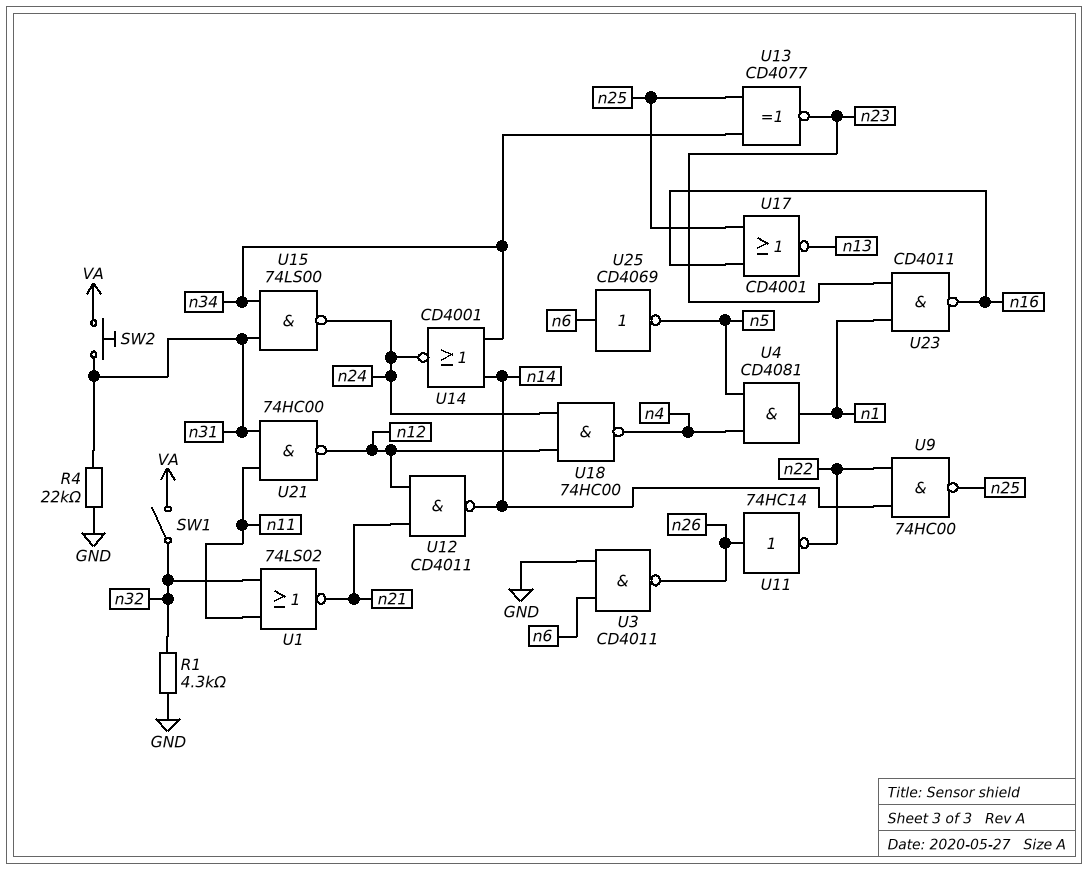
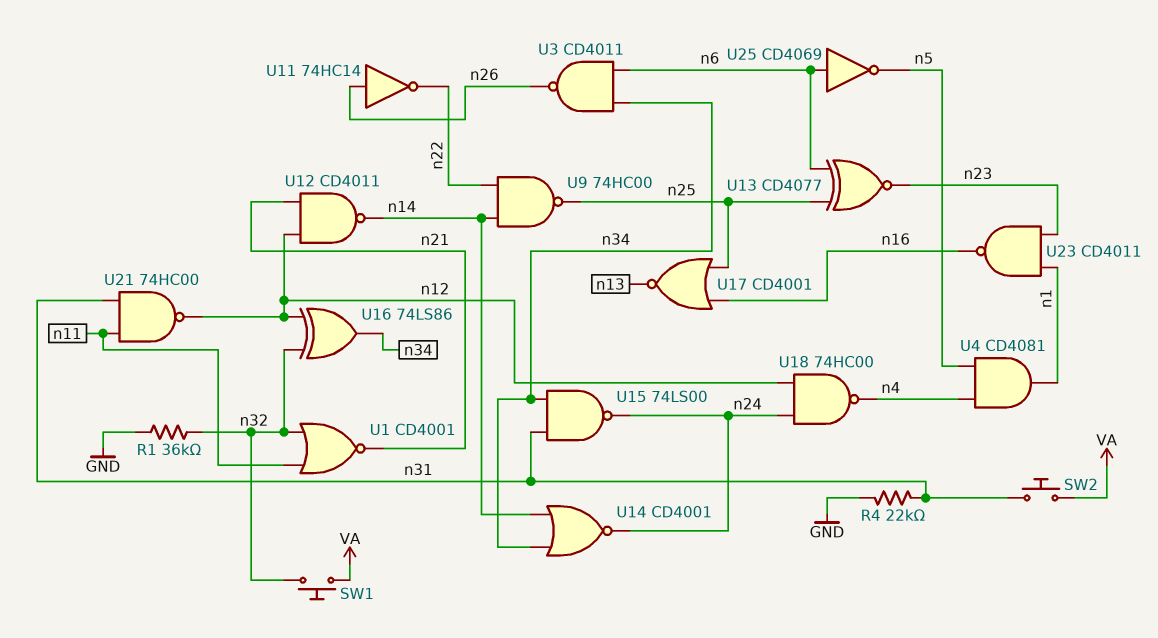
R1: 4.3k (GND, n32) -> 36k (GND, n32)
SW1: switch (VA, n32) -> button (VA, n32)
U1: NOR 74LS02 (in n11, in n32, out n21) -> NOR CD4001 (in n11, in n32, out n21)
U3: NAND CD4011 (in GND, in n6, out n26) -> NAND CD4011 (in n6, in n34, out n26)
U13: XNOR CD4077 (in n25, in n34, out n23) -> XNOR CD4077 (in n6, in n25, out n23)
U16: none -> XOR 74LS86 (in n12, in n32, out n34)

